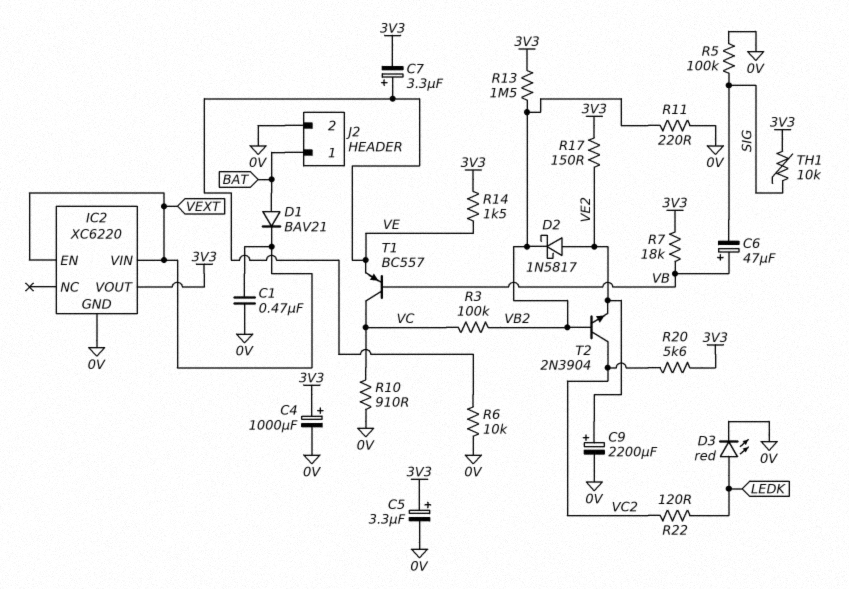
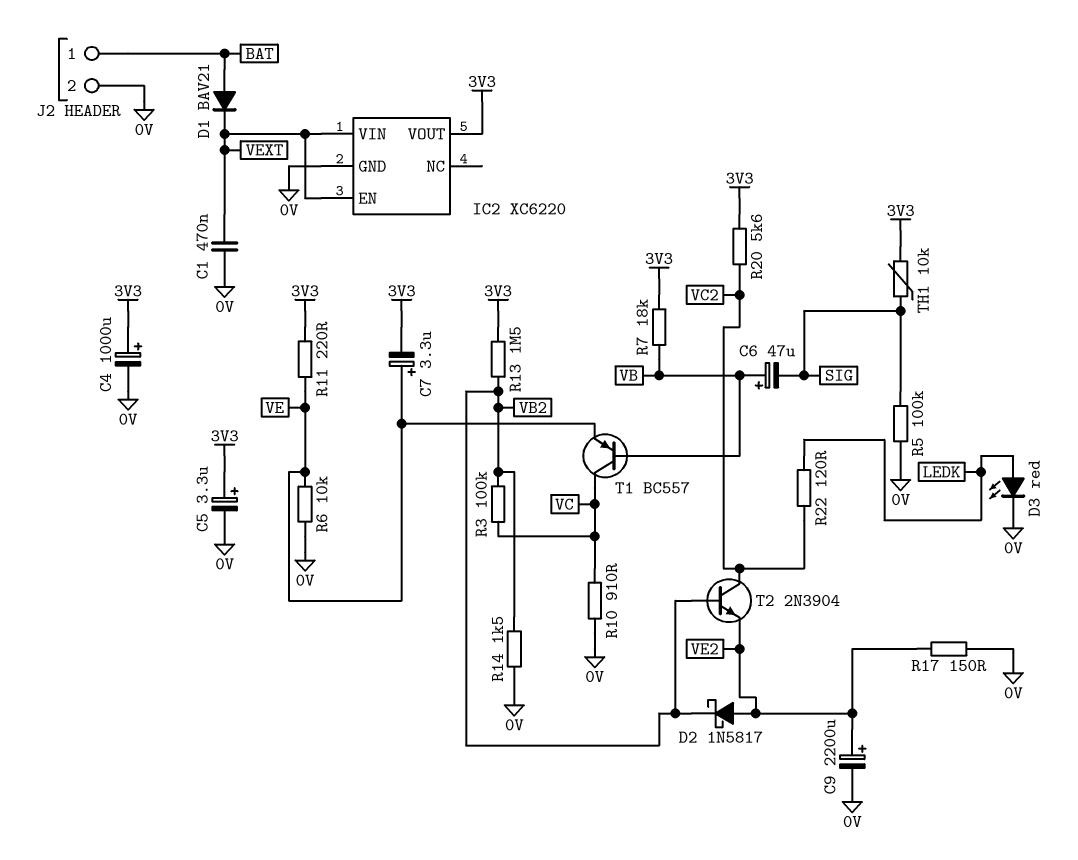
R11: 220 (0V, VB2) -> 220 (3V3, VE)
R14: 1.5k (3V3, VE) -> 1.5k (0V, VB2)
R17: 150 (3V3, VE2) -> 150 (0V, VE2)

